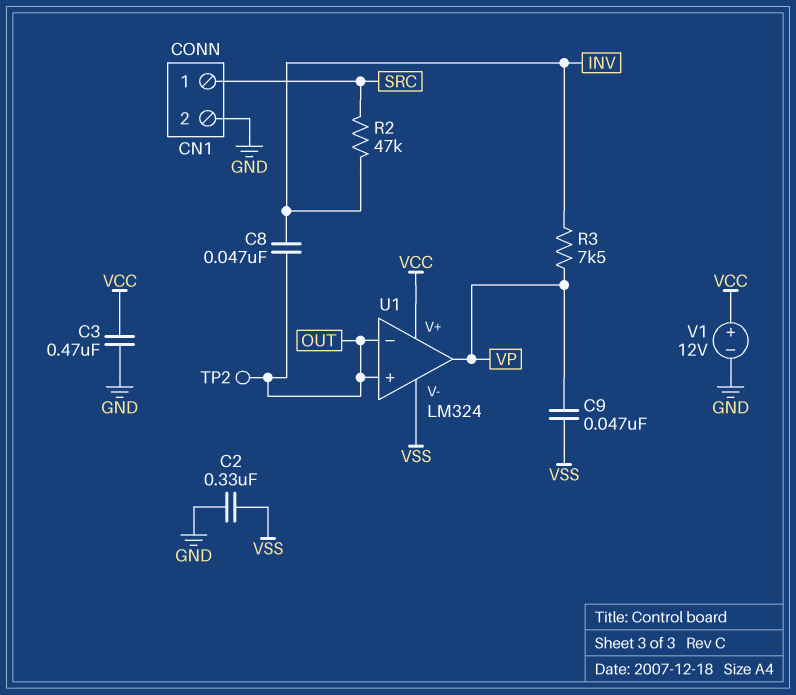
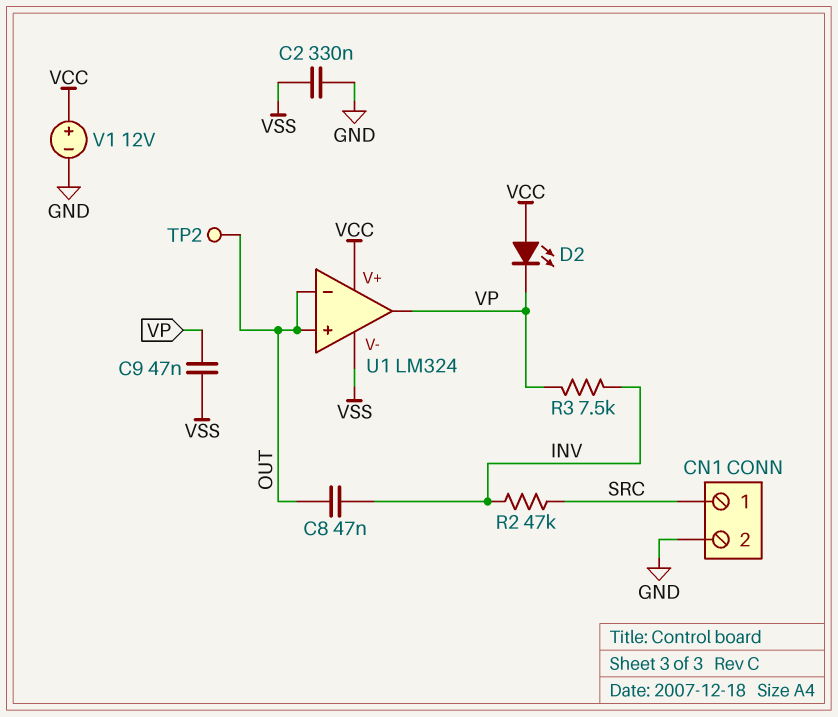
C3: 470nF (GND, VCC) -> none
D2: none -> LED (A VCC, K VP)

